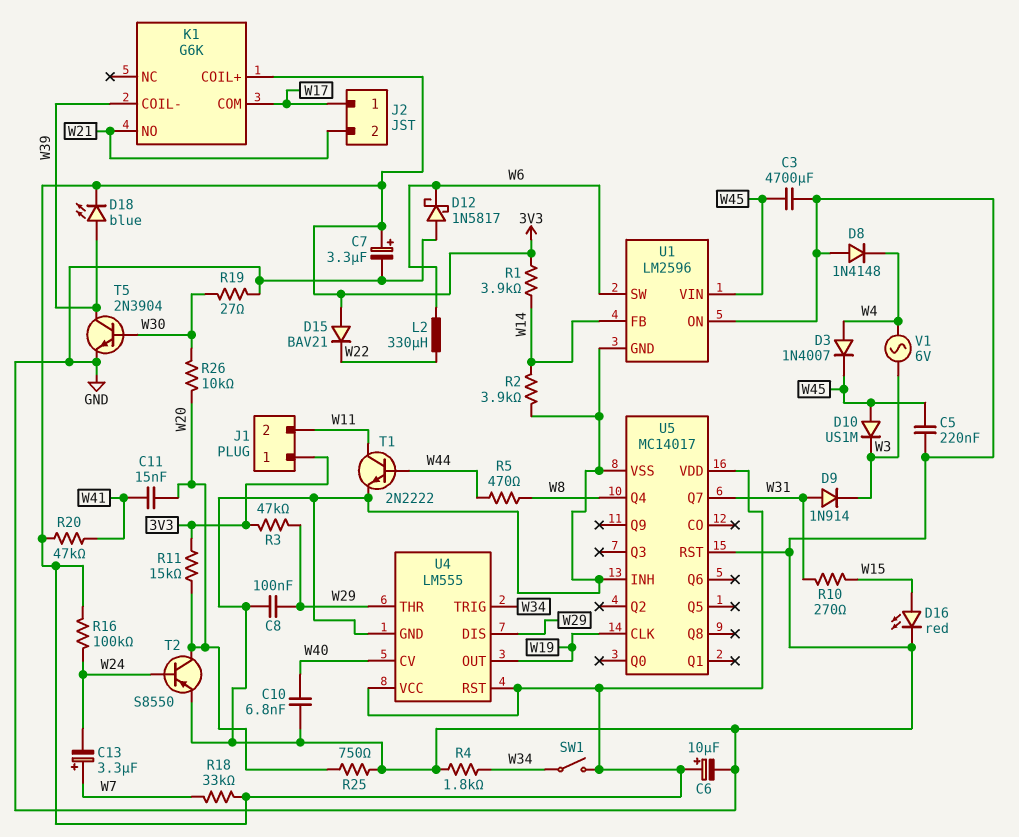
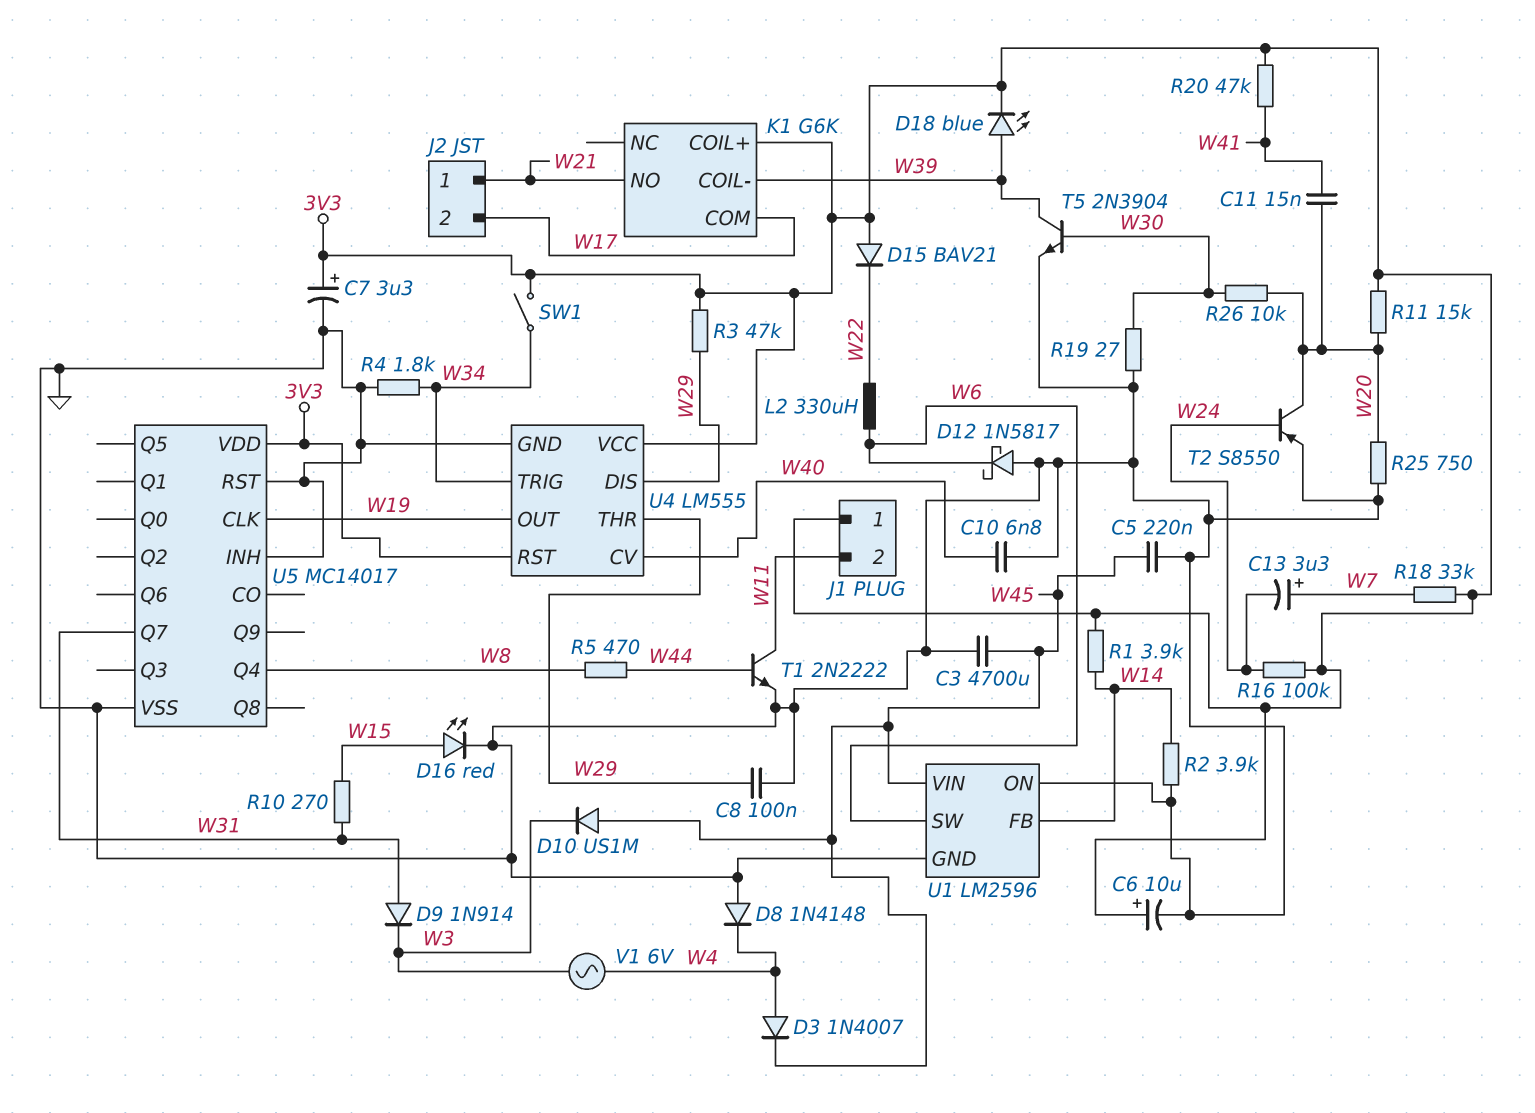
J2 pin 1: W17 -> W21
J2 pin 2: W21 -> W17

